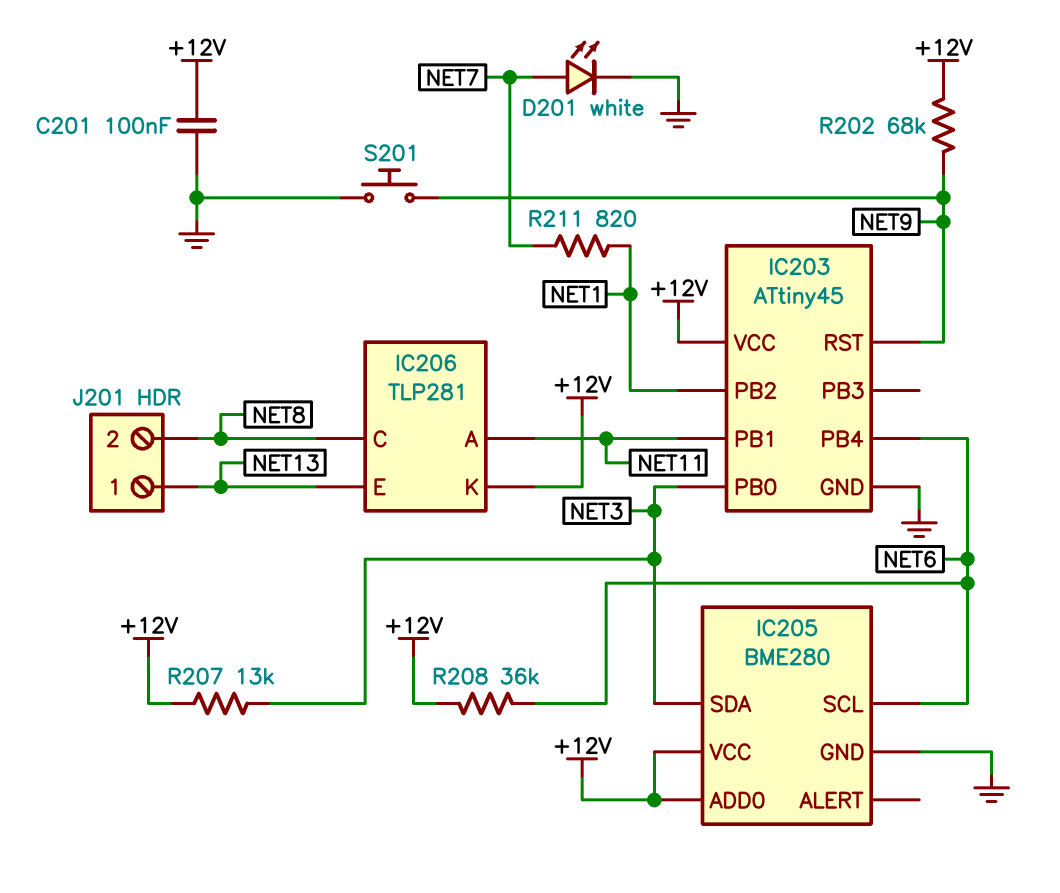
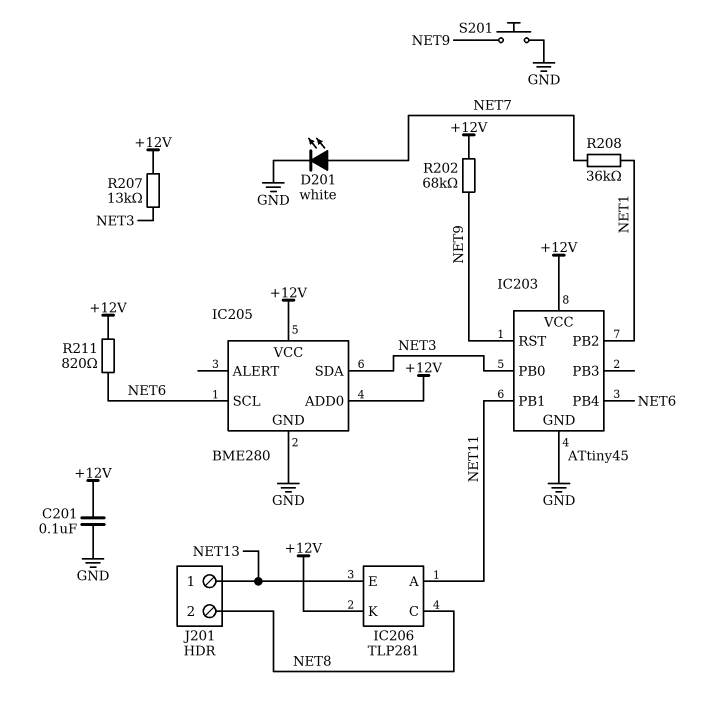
R208: 36k (+12V, NET6) -> 36k (NET1, NET7)
R211: 820 (NET1, NET7) -> 820 (+12V, NET6)

